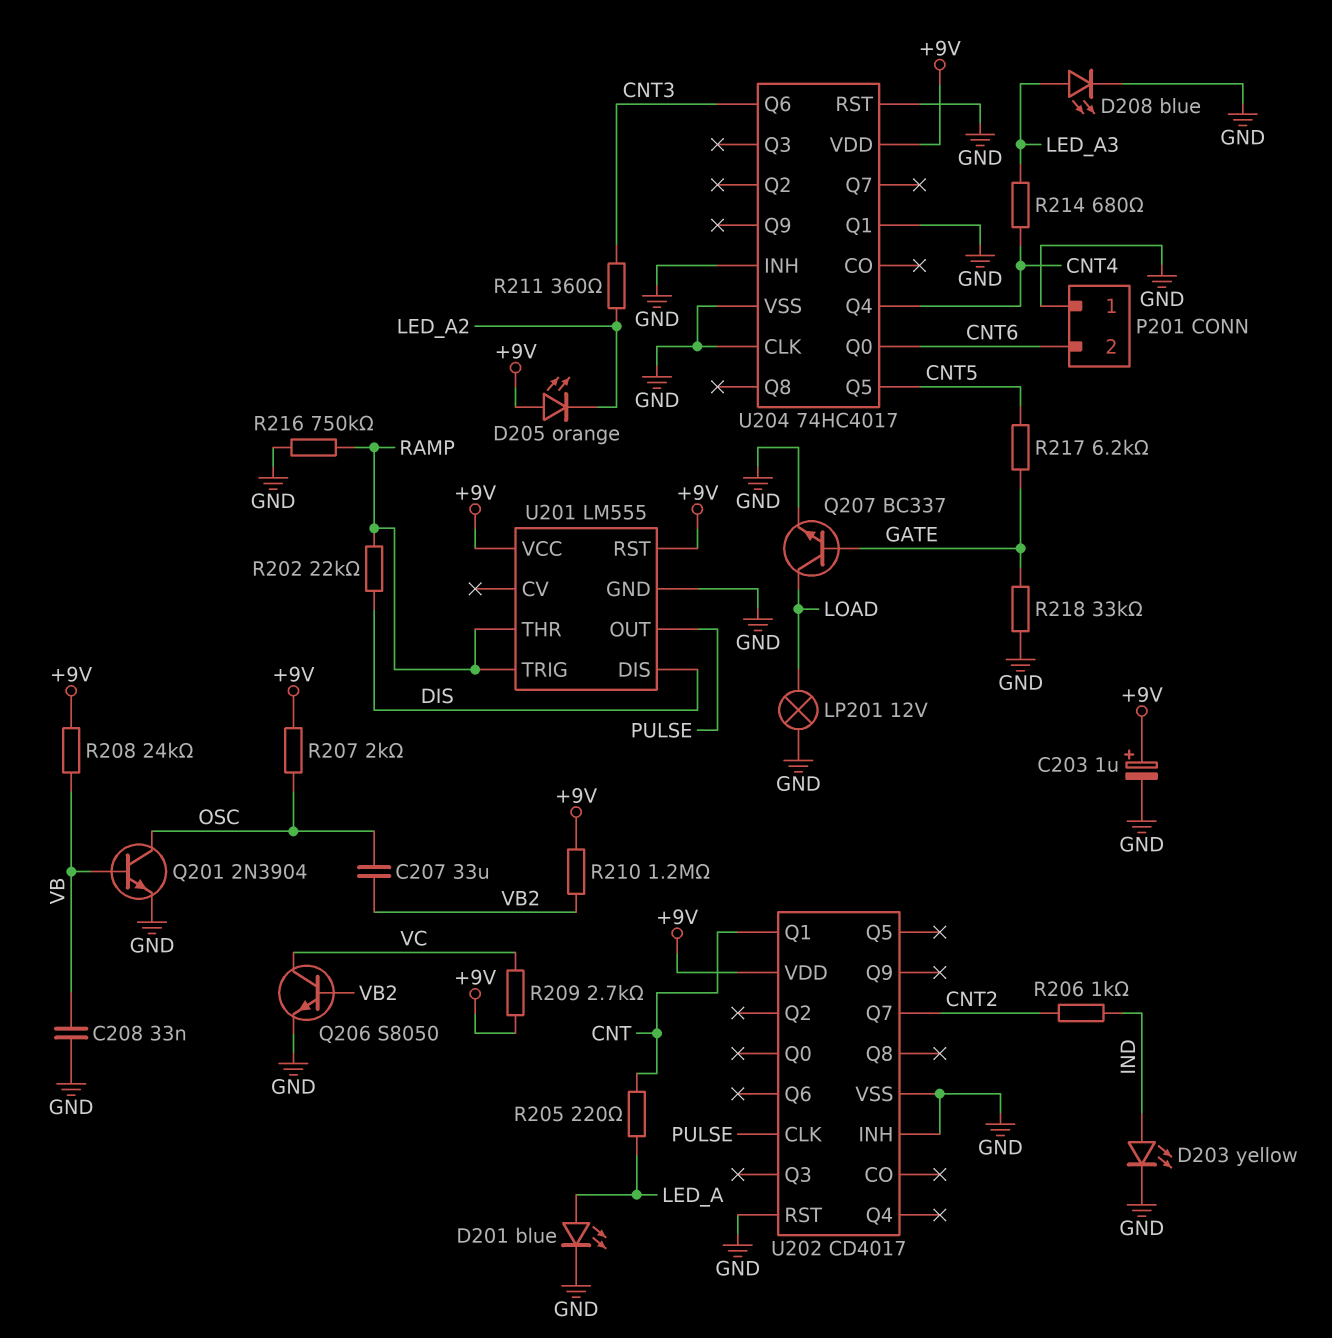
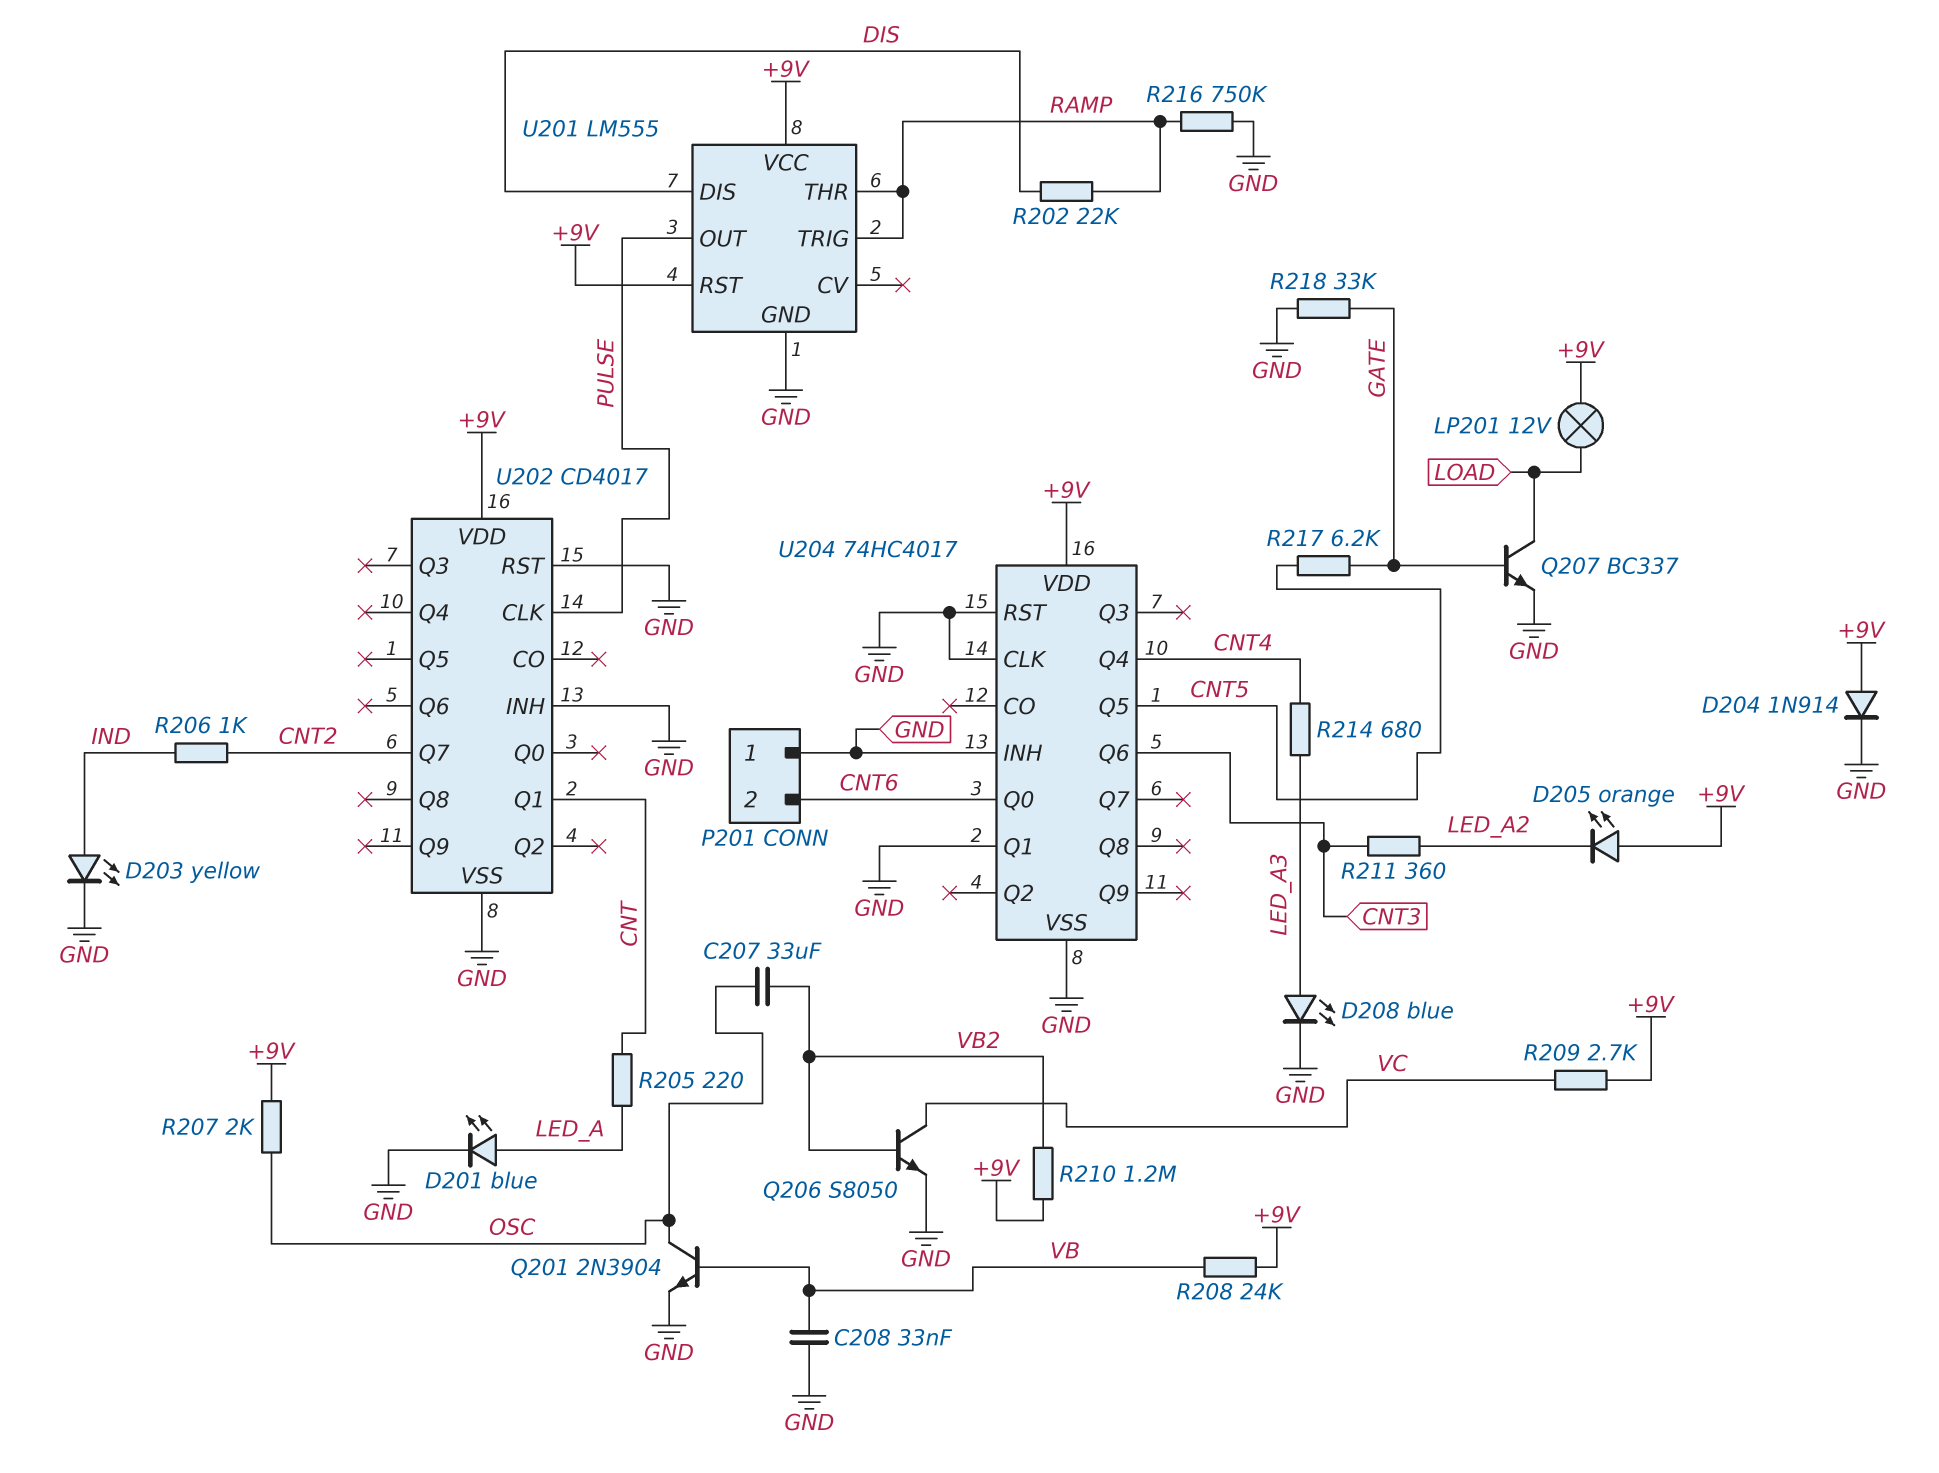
C203: 1uF (plus +9V, minus GND) -> none
D204: none -> diode 1N914 (A +9V, K GND)
LP201: lamp 12V (GND, LOAD) -> lamp 12V (+9V, LOAD)

